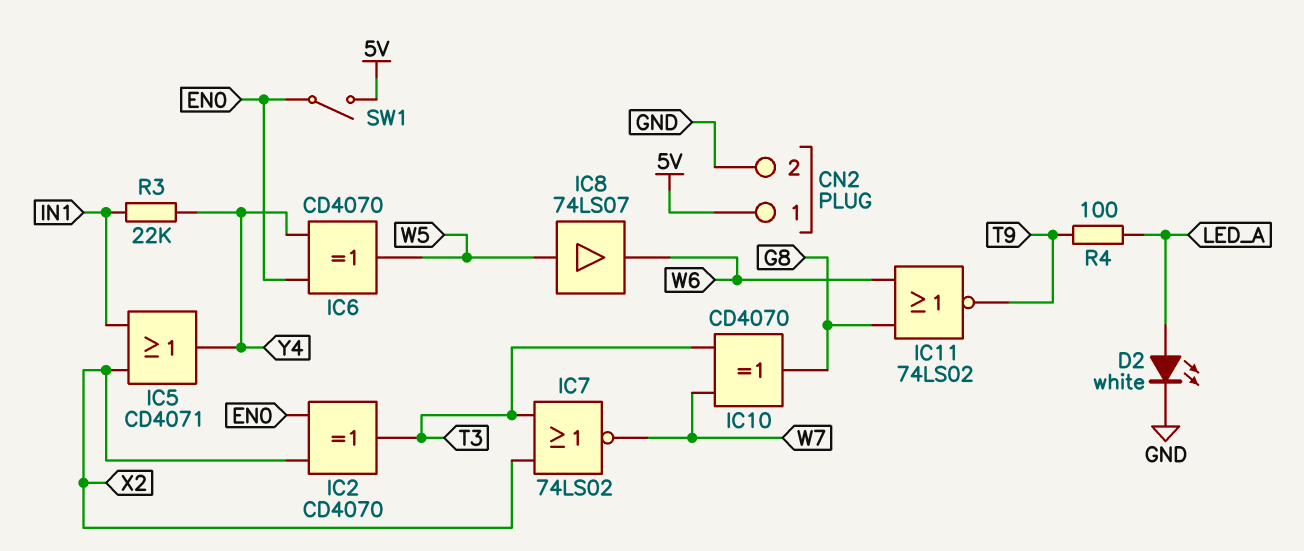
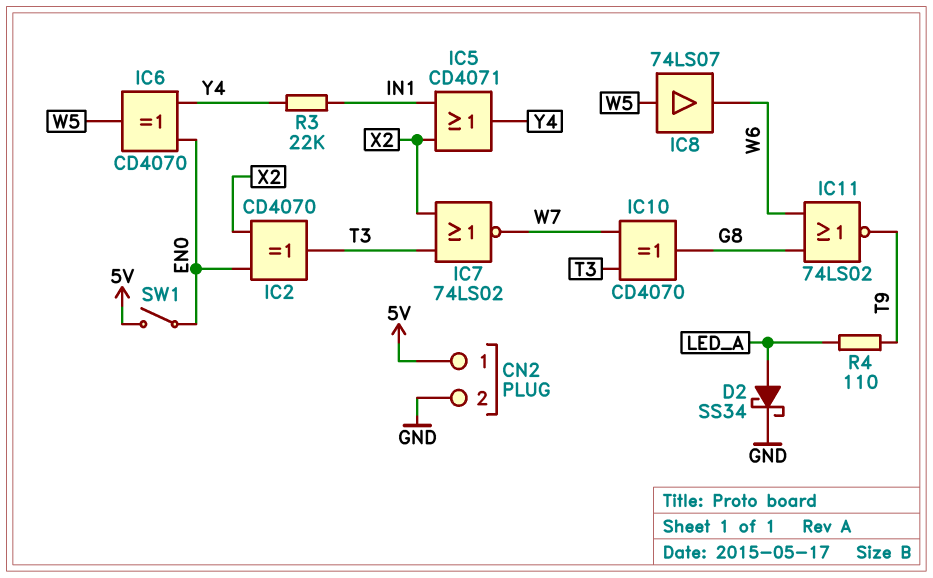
D2: LED white (A LED_A, K GND) -> schottky SS34 (A LED_A, K GND)
R4: 100 (LED_A, T9) -> 110 (LED_A, T9)

